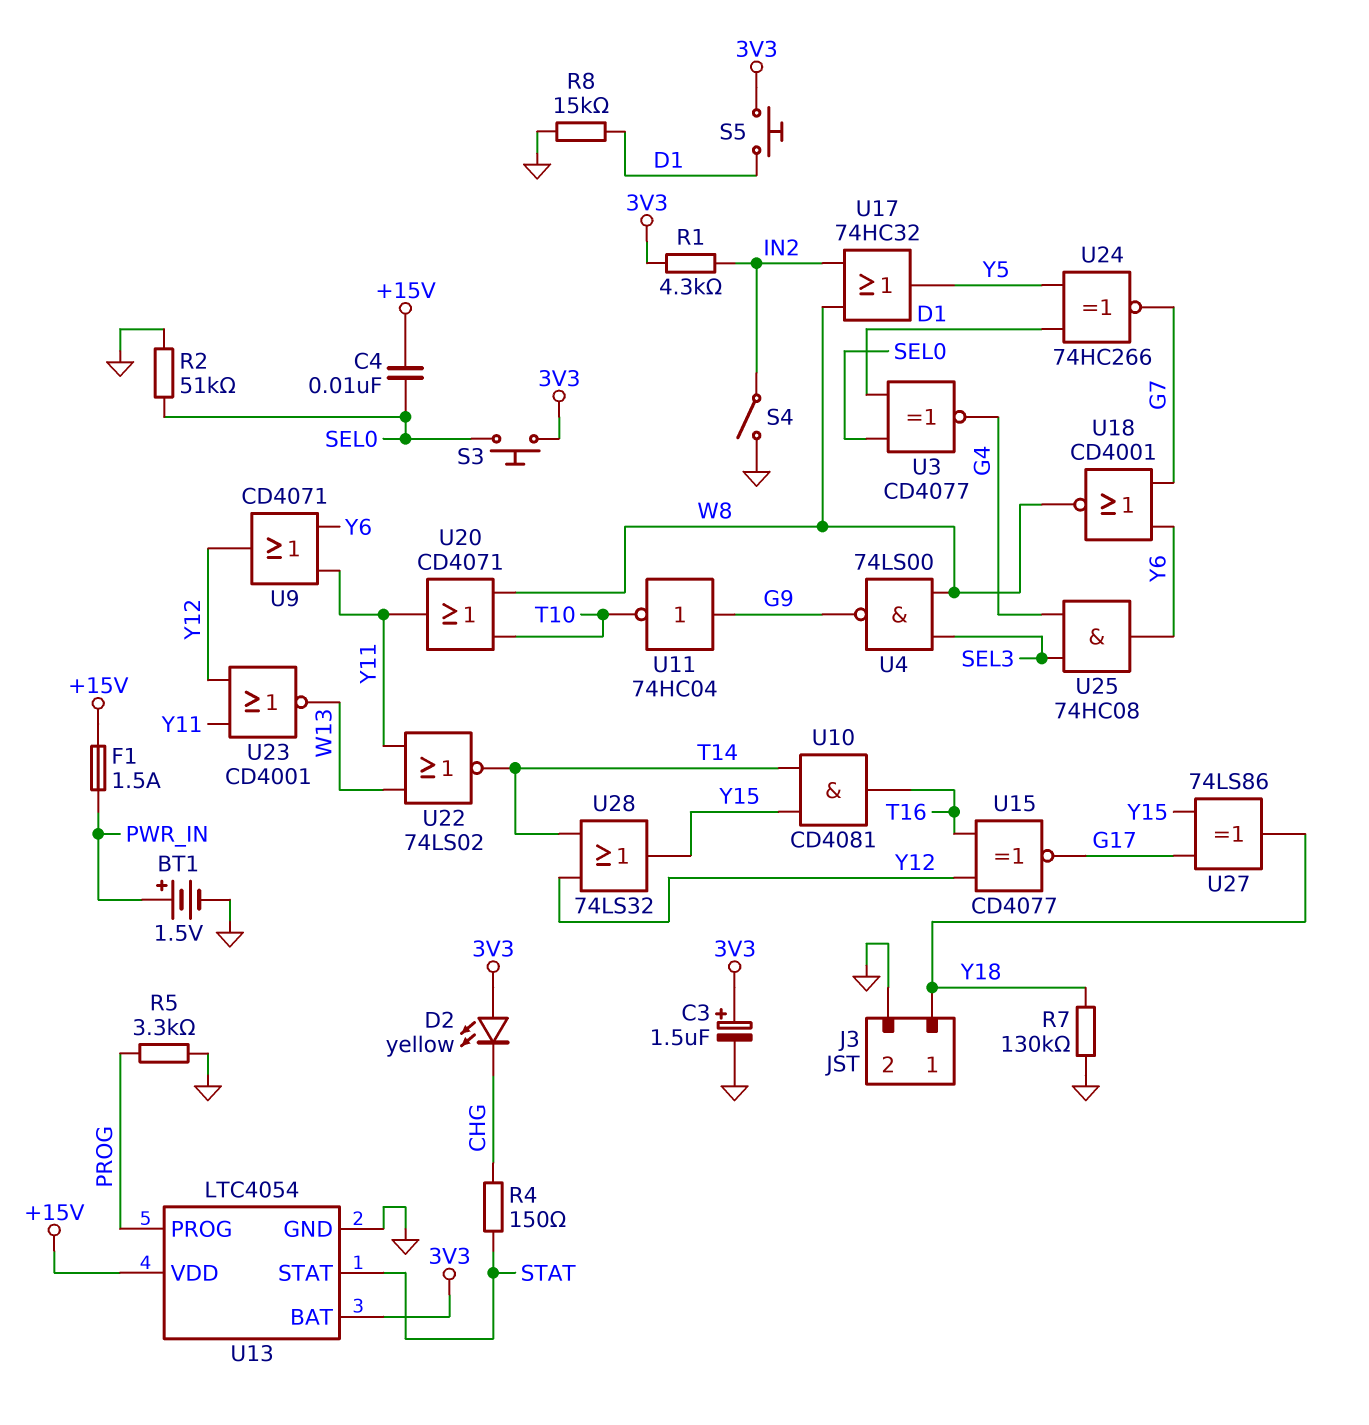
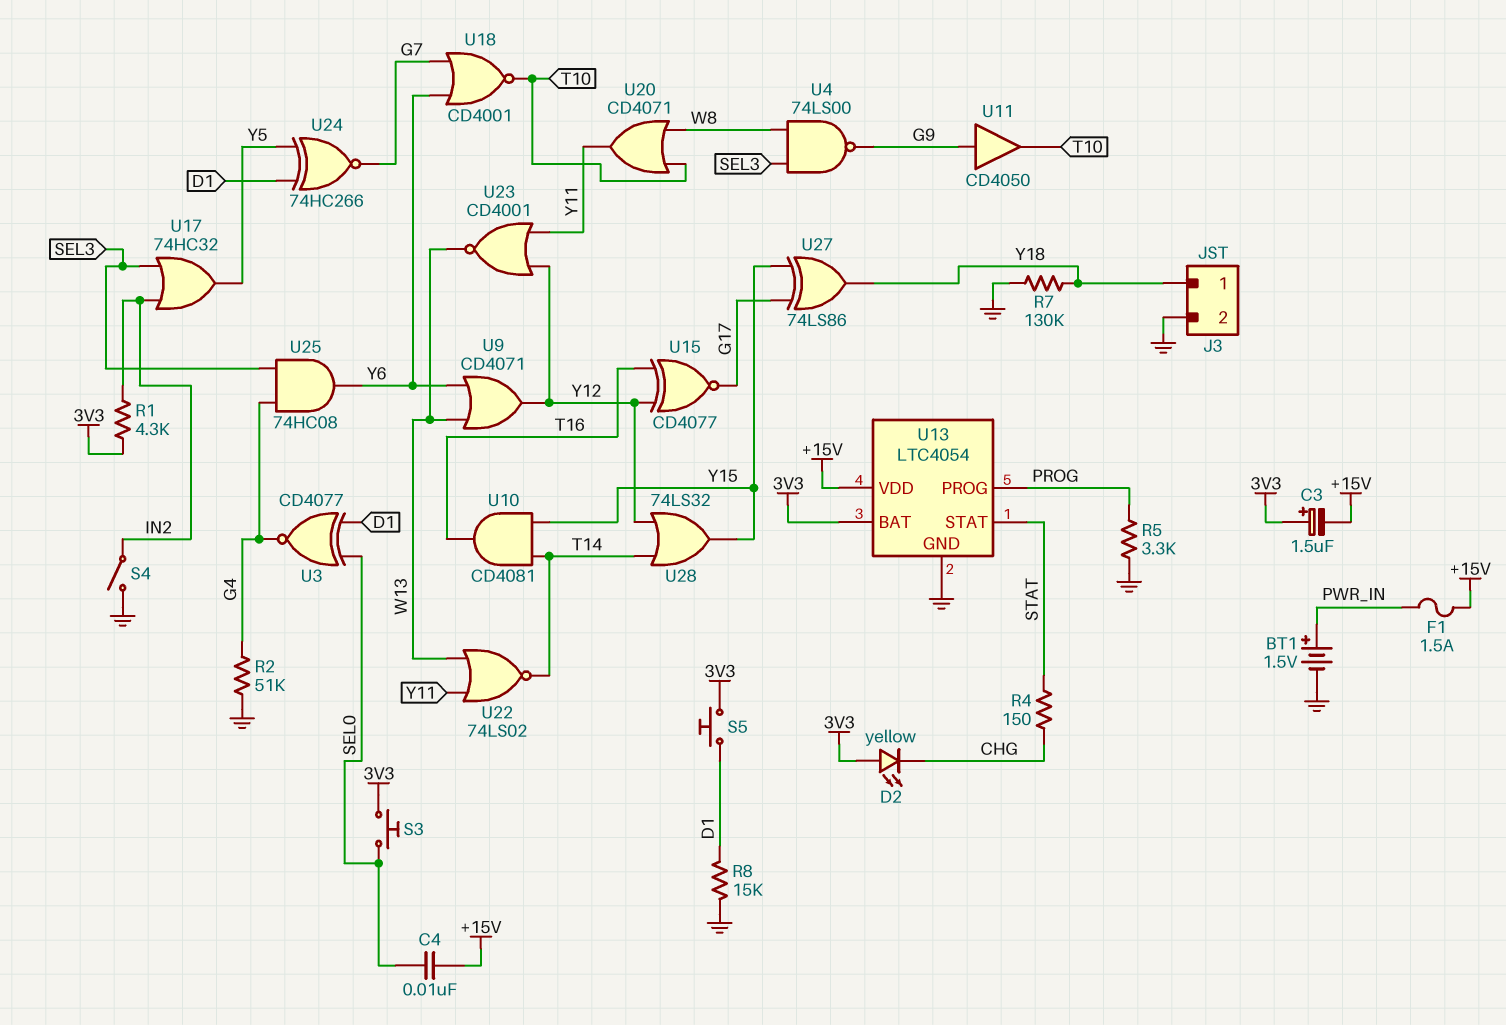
C3: 1.5uF (plus 3V3, minus GND) -> 1.5uF (plus 3V3, minus +15V)
R2: 51k (GND, SEL0) -> 51k (G4, GND)
U9: OR CD4071 (in Y6, in Y11, out Y12) -> OR CD4071 (in W13, in Y6, out Y12)
U11: NOT 74HC04 (in G9, out T10) -> buffer CD4050 (in G9, out T10)
U17: OR 74HC32 (in IN2, in W8, out Y5) -> OR 74HC32 (in IN2, in SEL3, out Y5)
U18: NOR CD4001 (in G7, in Y6, out W8) -> NOR CD4001 (in G7, in Y6, out T10)

